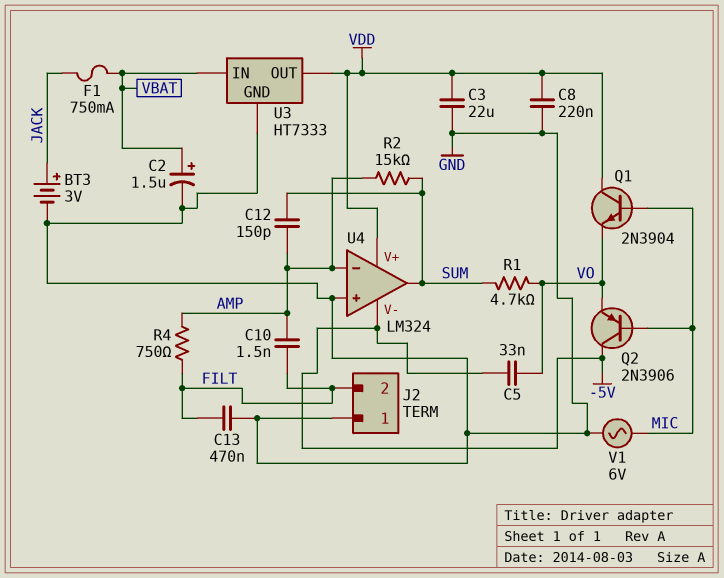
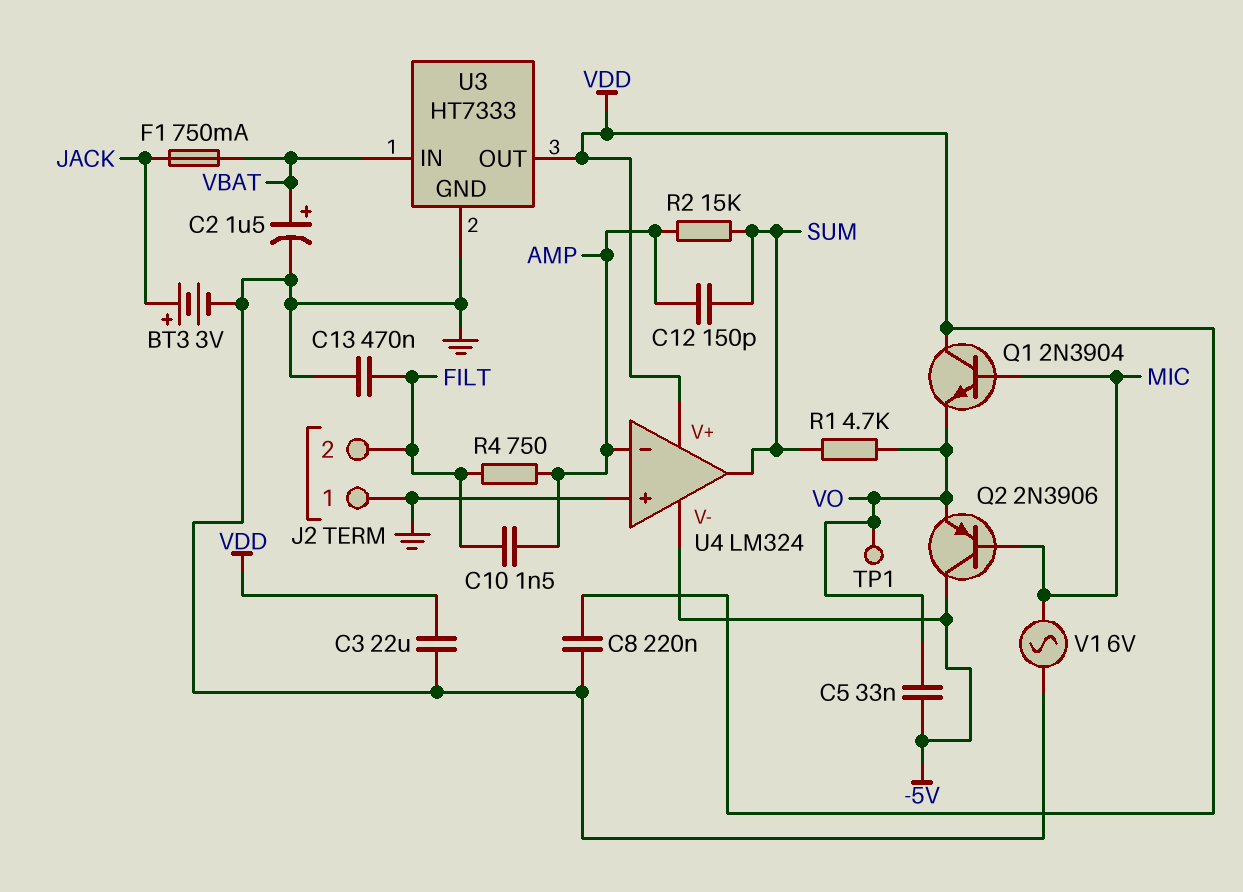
TP1: none -> test point (VO)

